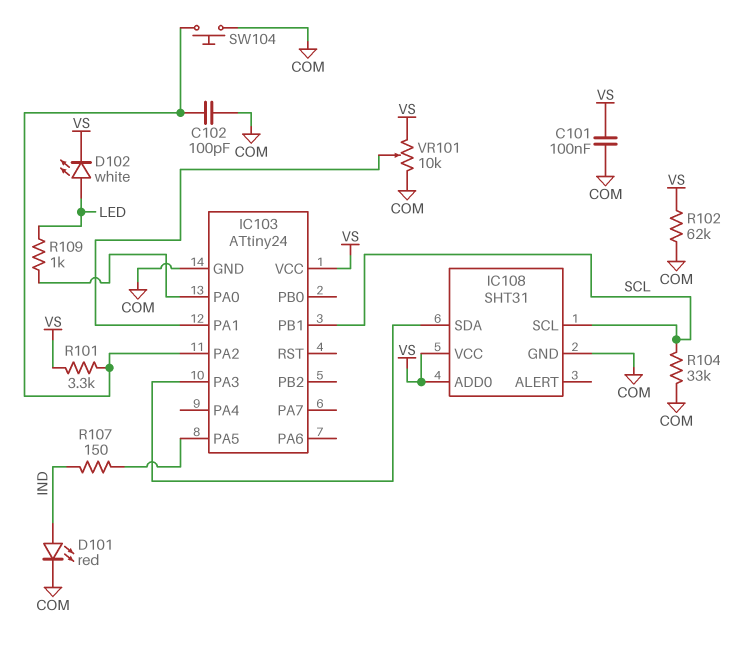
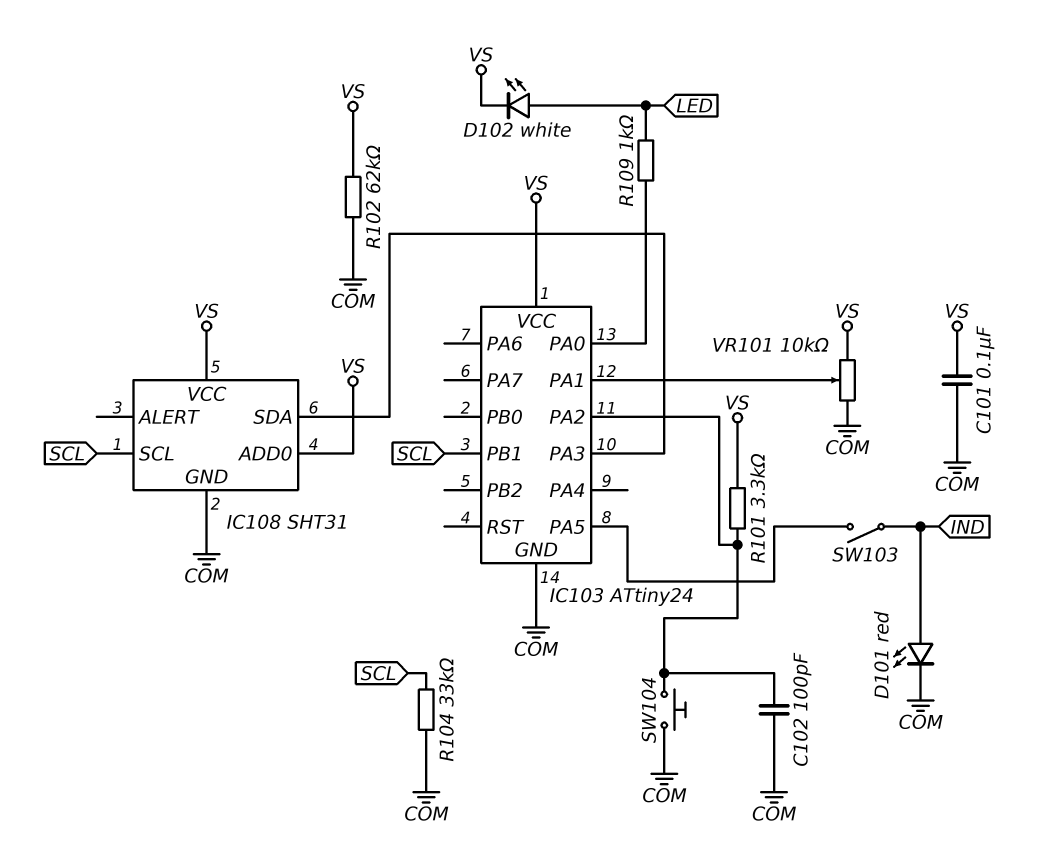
R107: 150 (IC103/PA5, IND) -> none
SW103: none -> switch (IC103/PA5, IND)

